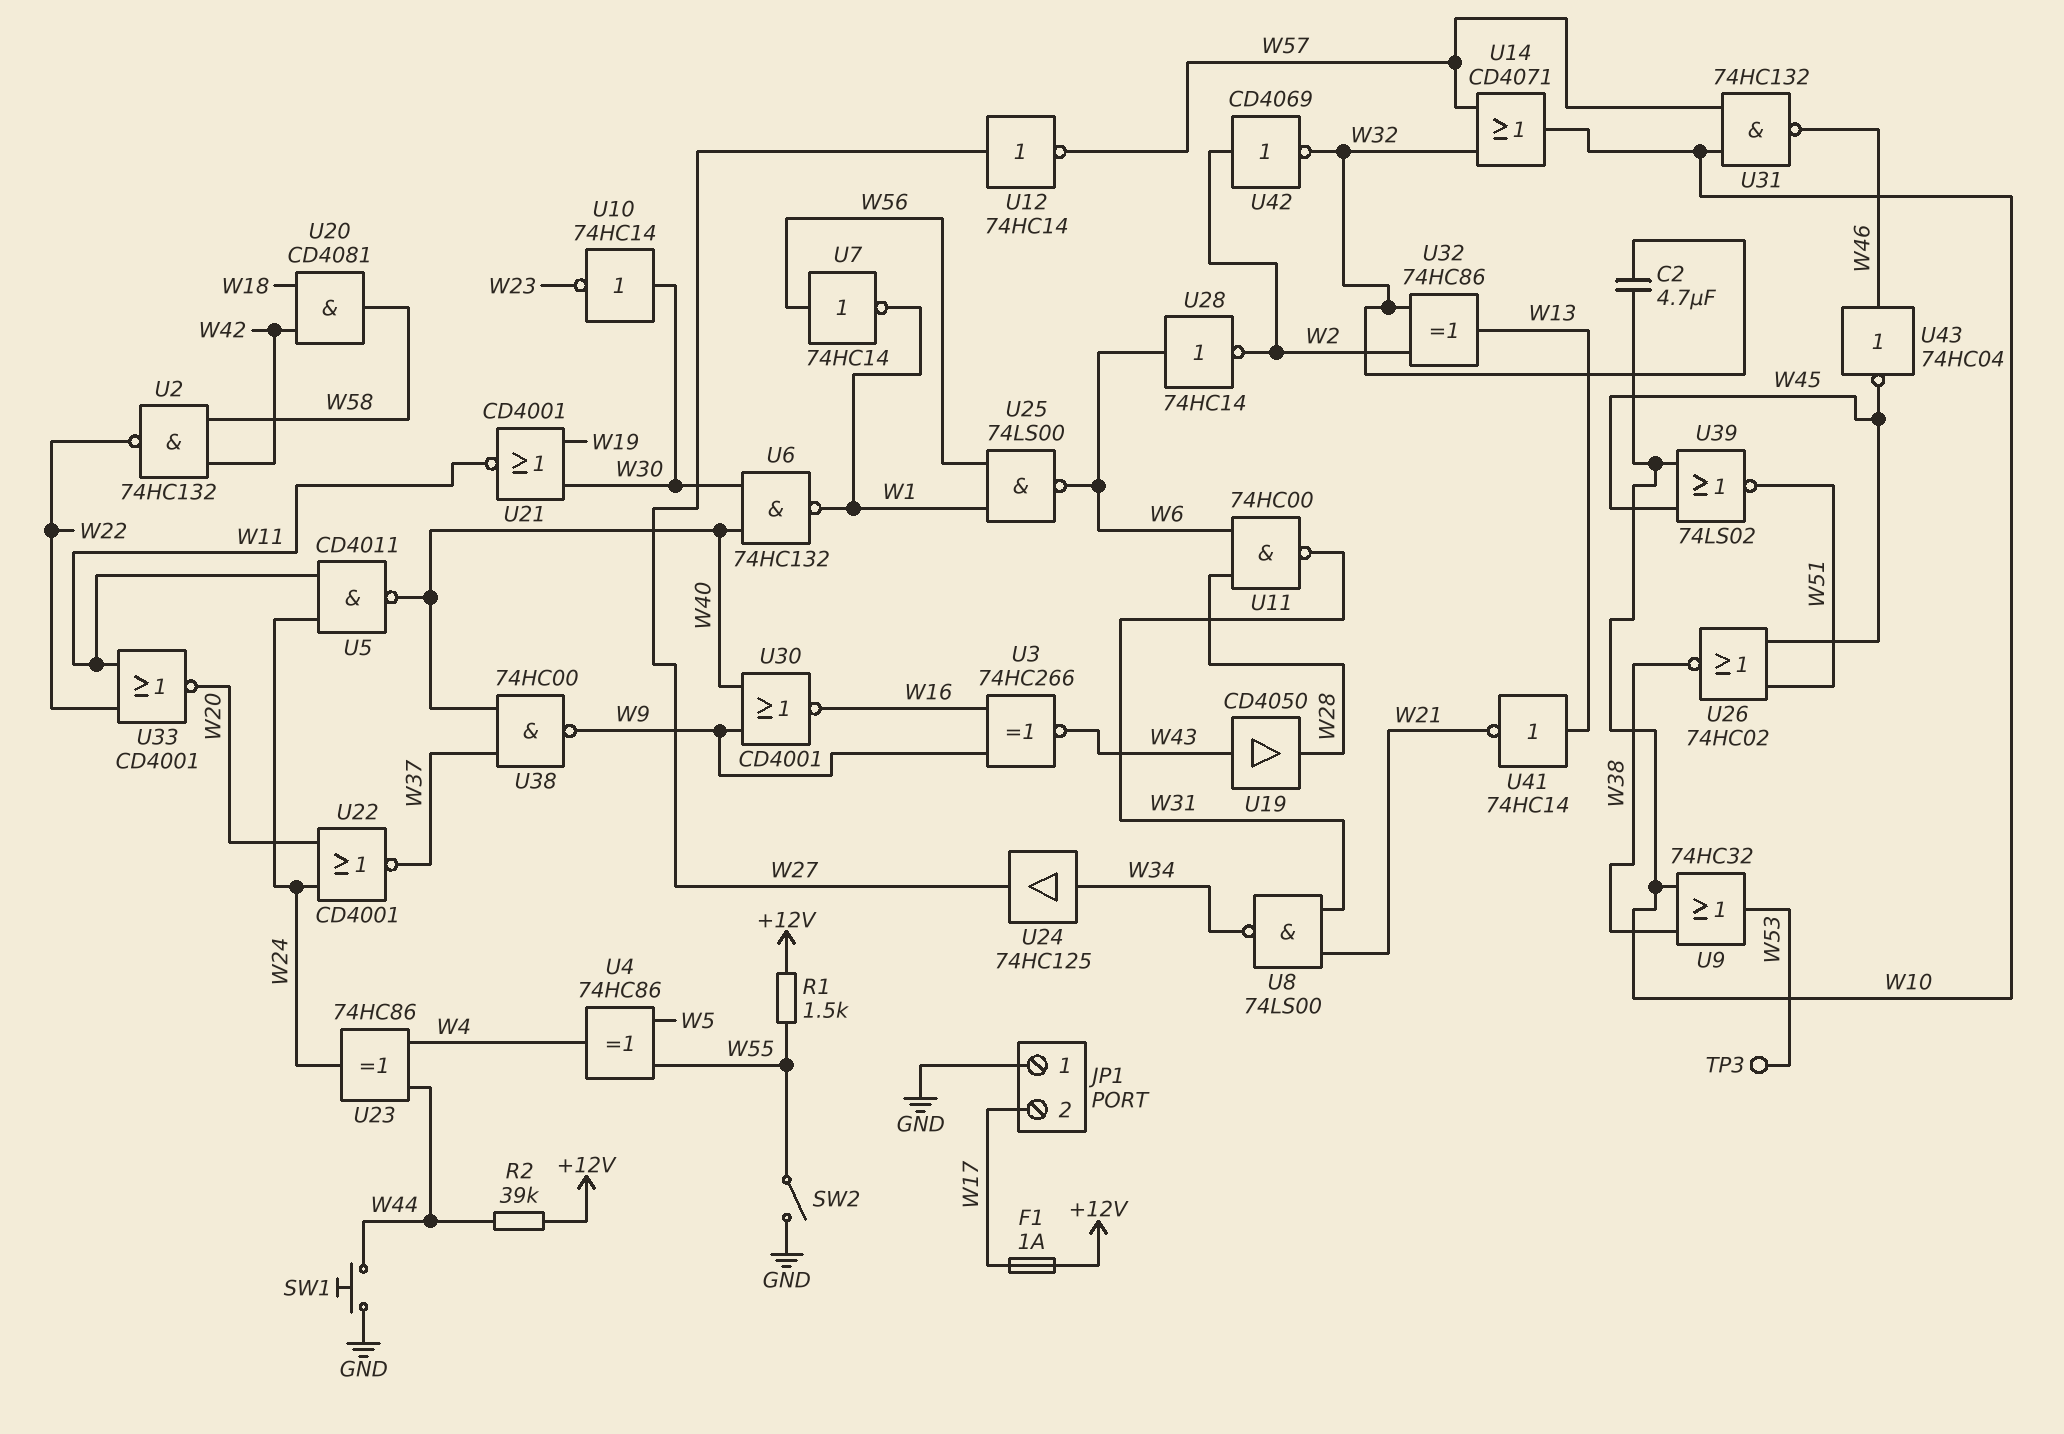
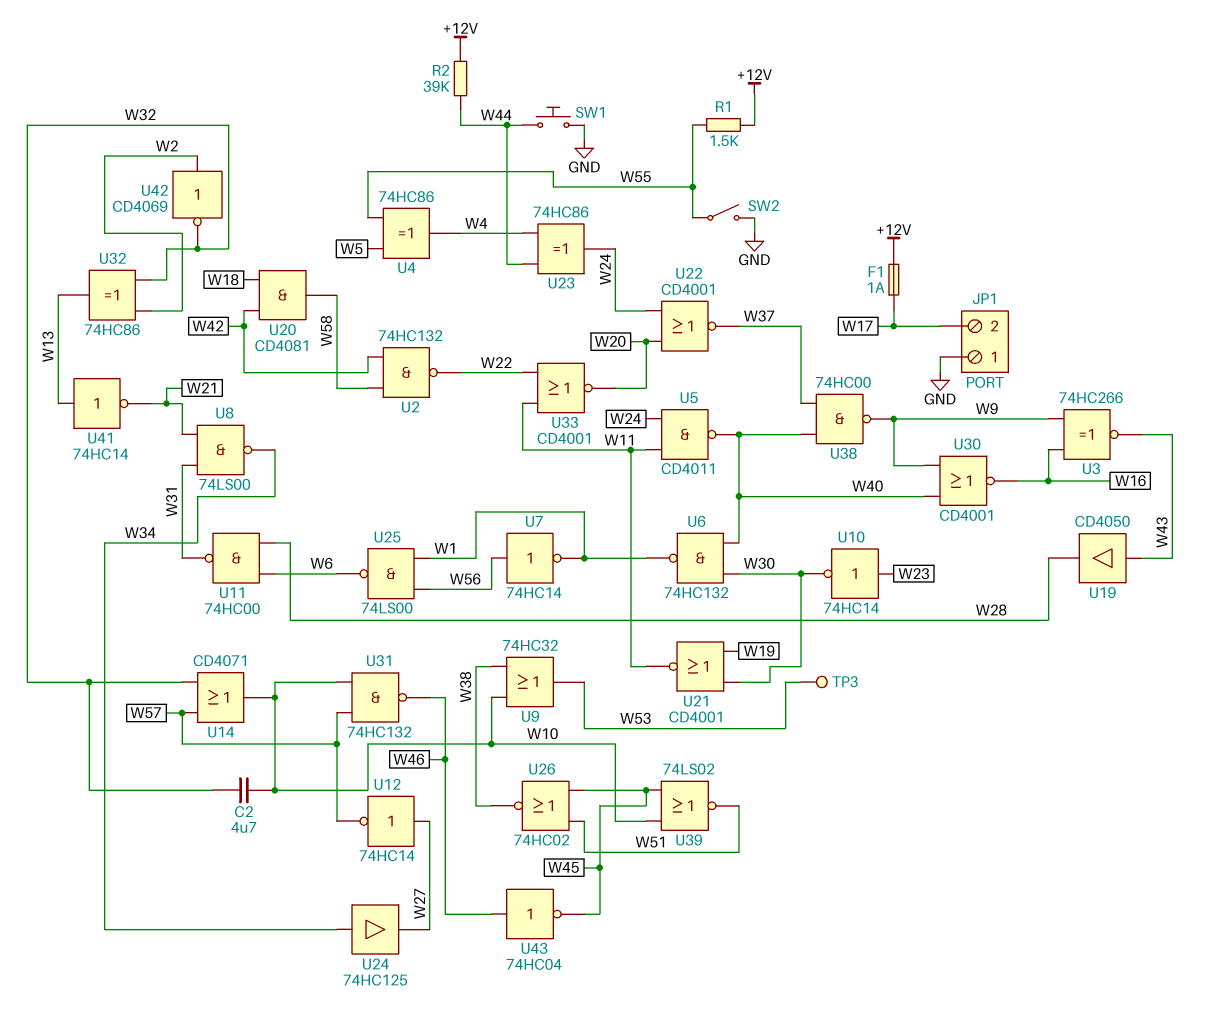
U10: NOT 74HC14 (in W30, out W23) -> NOT 74HC14 (in W23, out W30)
U28: NOT 74HC14 (in W6, out W2) -> none

